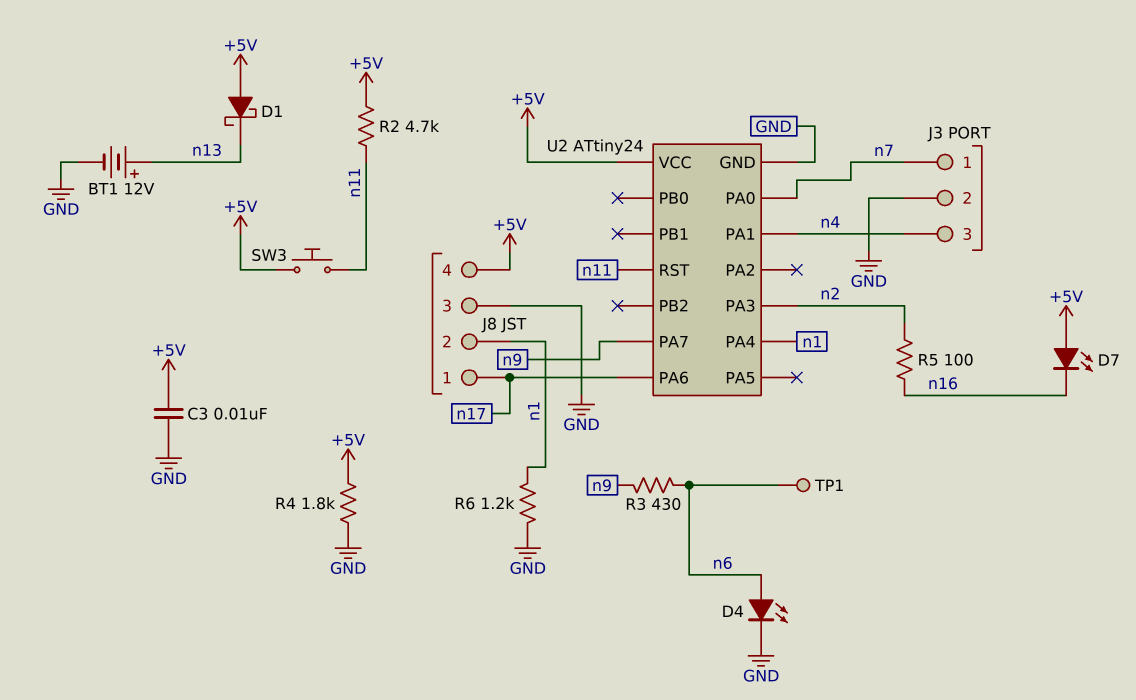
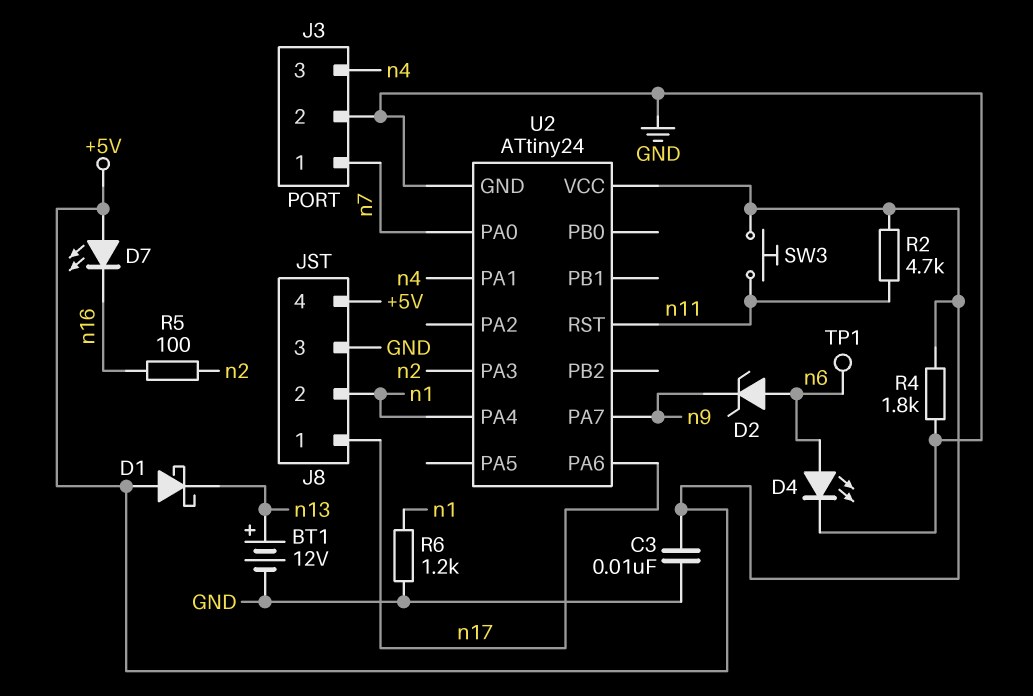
D2: none -> zener (A n6, K n9)
R3: 430 (n6, n9) -> none

